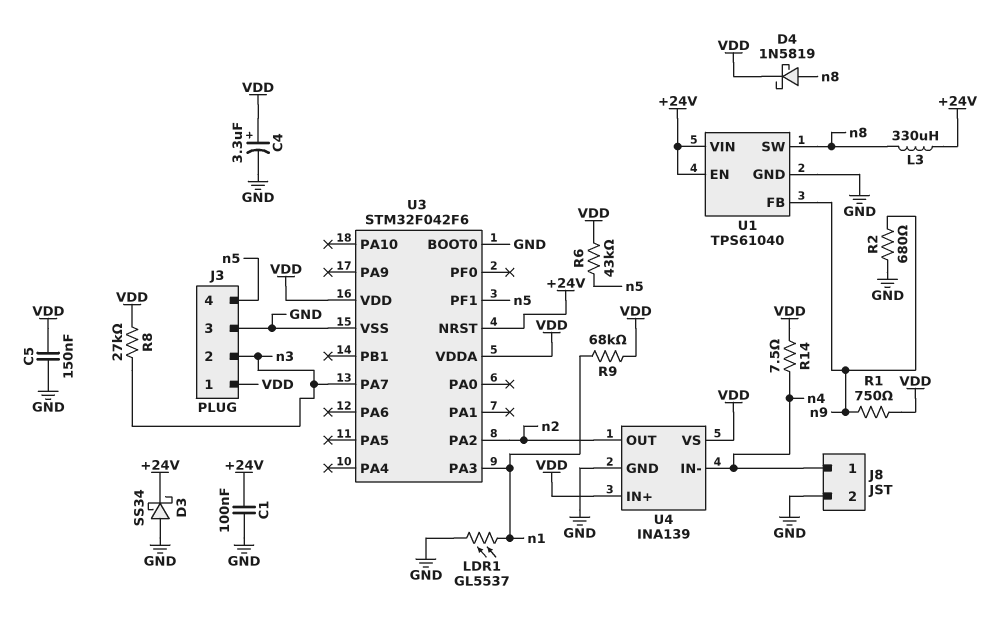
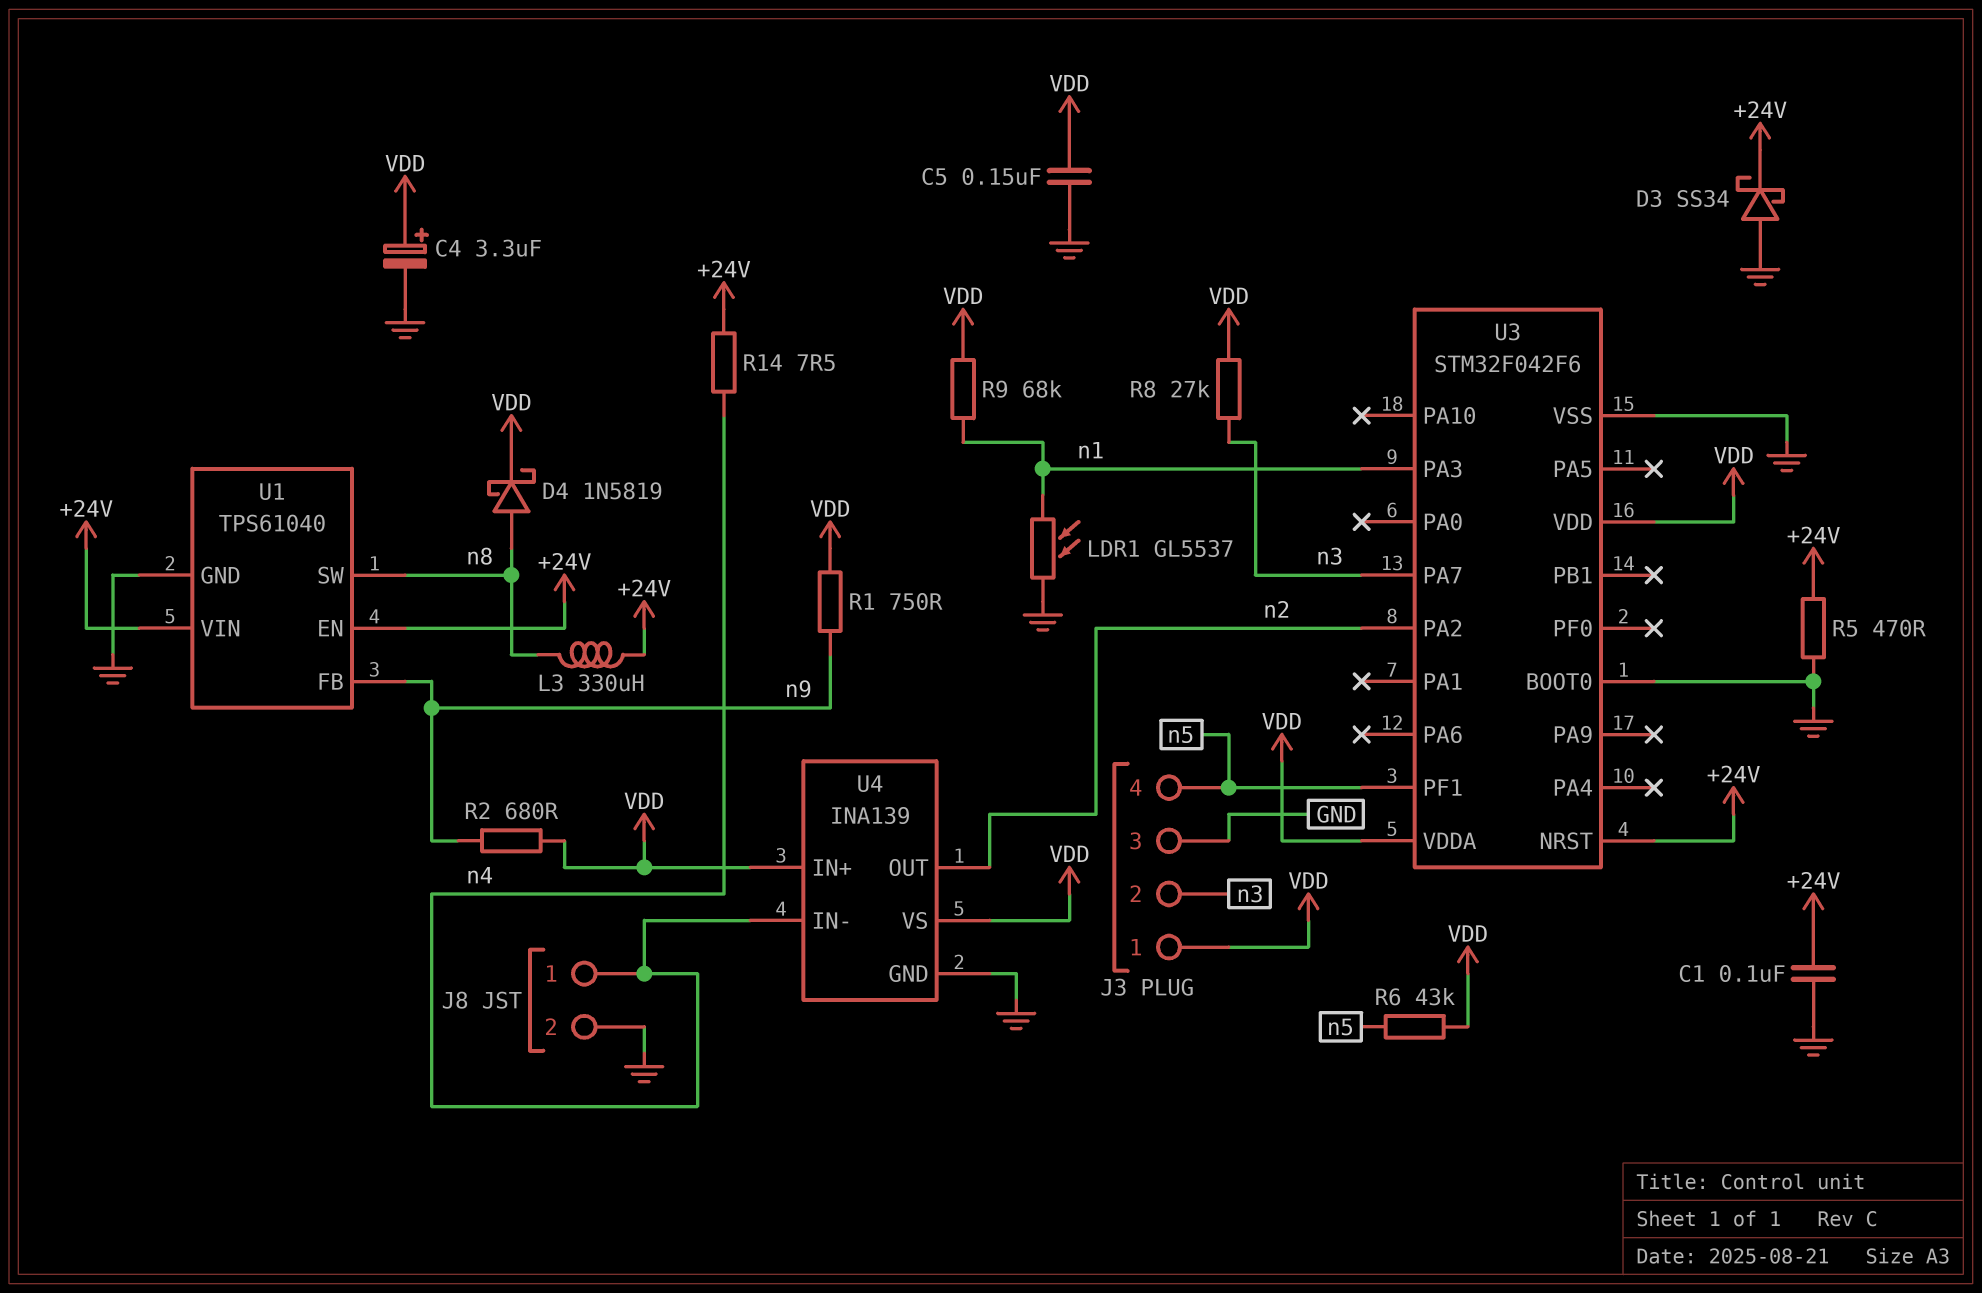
R2: 680 (GND, n9) -> 680 (VDD, n9)
R5: none -> 470 (+24V, GND)
R14: 7.5 (VDD, n4) -> 7.5 (+24V, n4)

